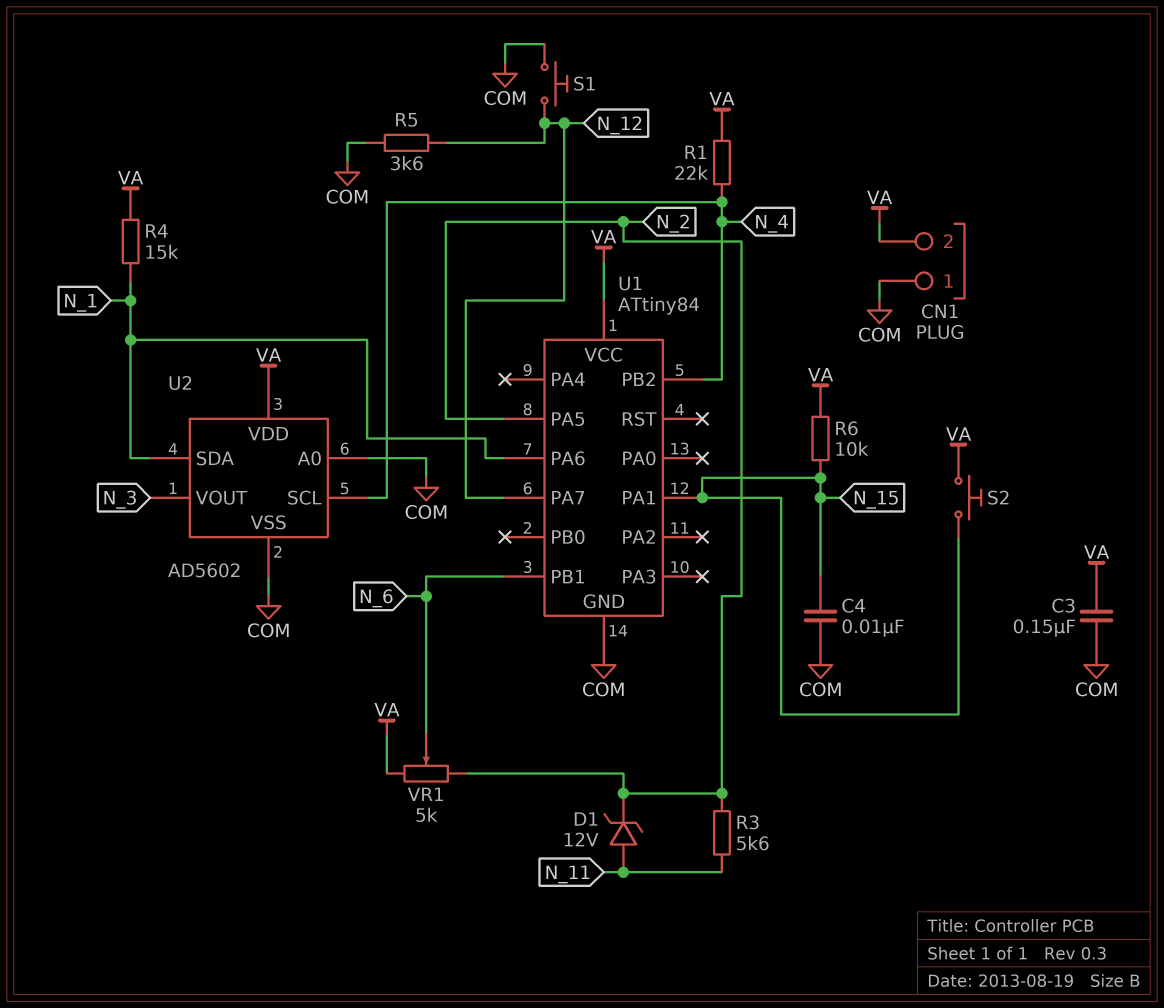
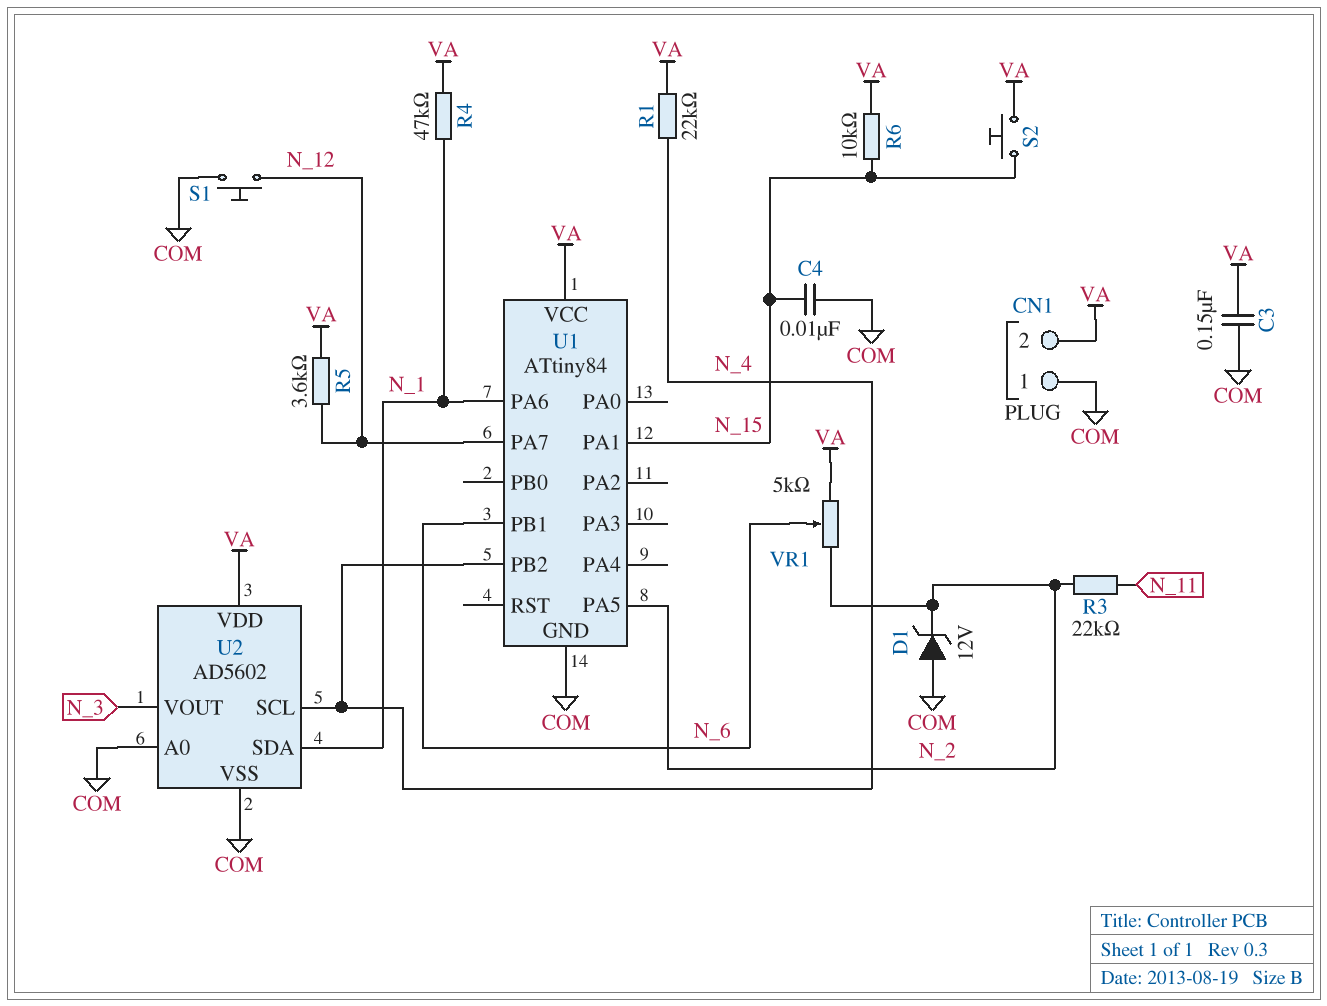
D1: zener 12V (A N_11, K N_2) -> zener 12V (A COM, K N_2)
R3: 5.6k (N_2, N_11) -> 22k (N_2, N_11)
R4: 15k (N_1, VA) -> 47k (N_1, VA)
R5: 3.6k (COM, N_12) -> 3.6k (N_12, VA)

